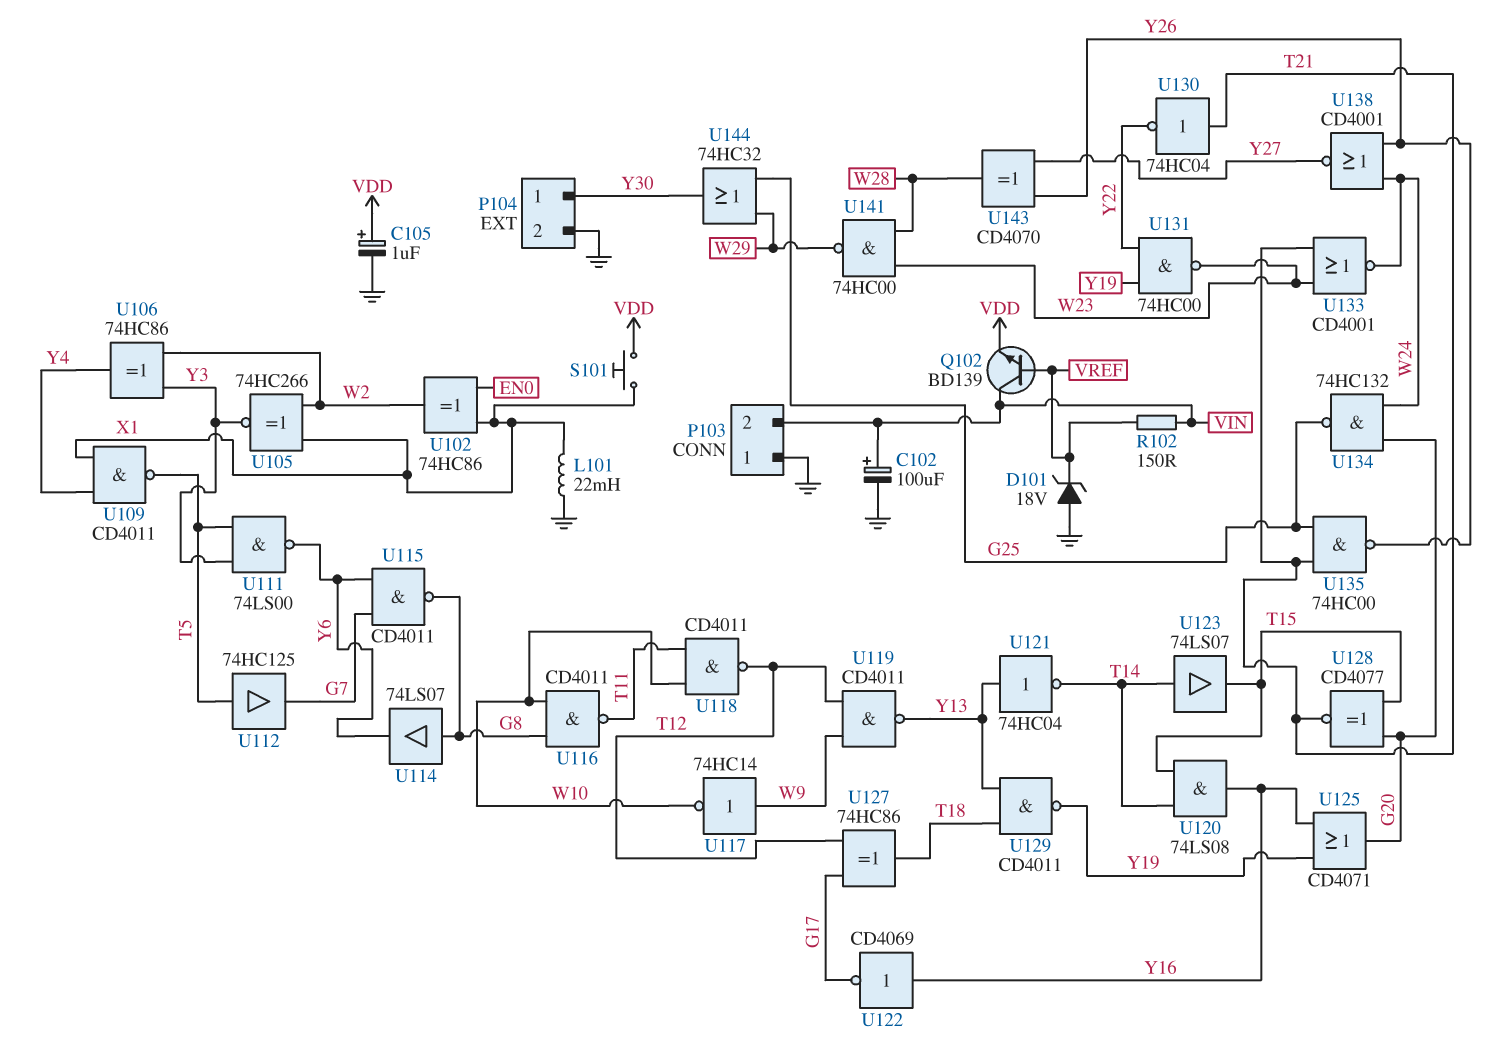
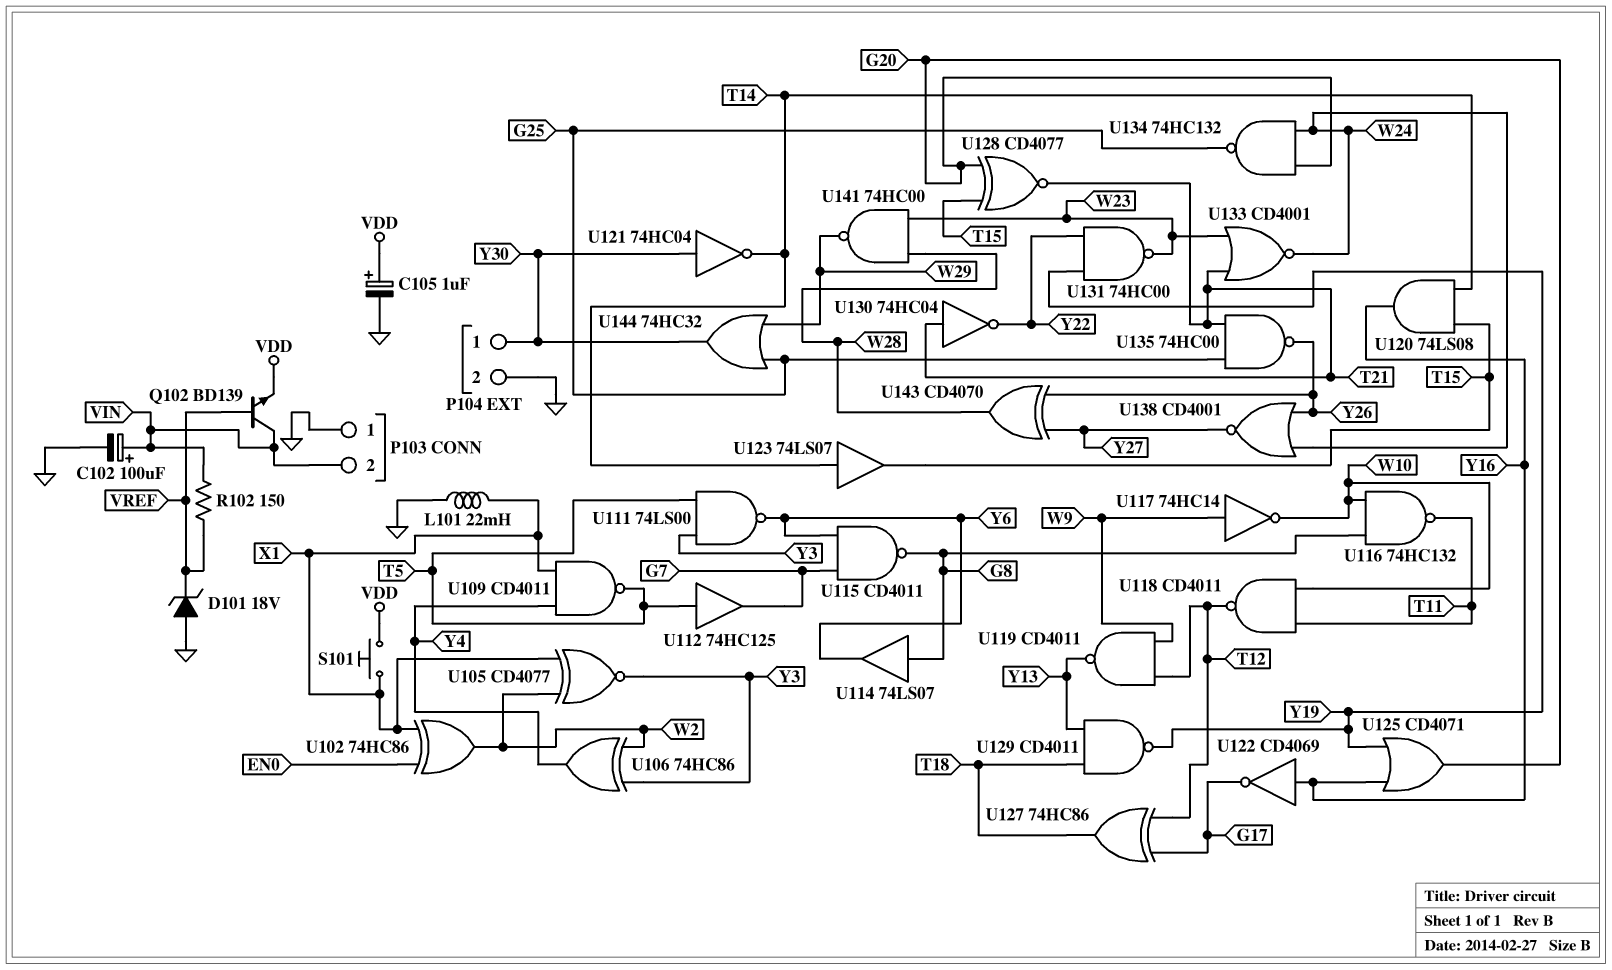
U105: XNOR 74HC266 (in W2, in X1, out Y3) -> XNOR CD4077 (in W2, in X1, out Y3)
U116: NAND CD4011 (in G8, in W10, out T11) -> NAND 74HC132 (in G8, in W10, out T11)
U121: NOT 74HC04 (in Y13, out T14) -> NOT 74HC04 (in Y30, out T14)

